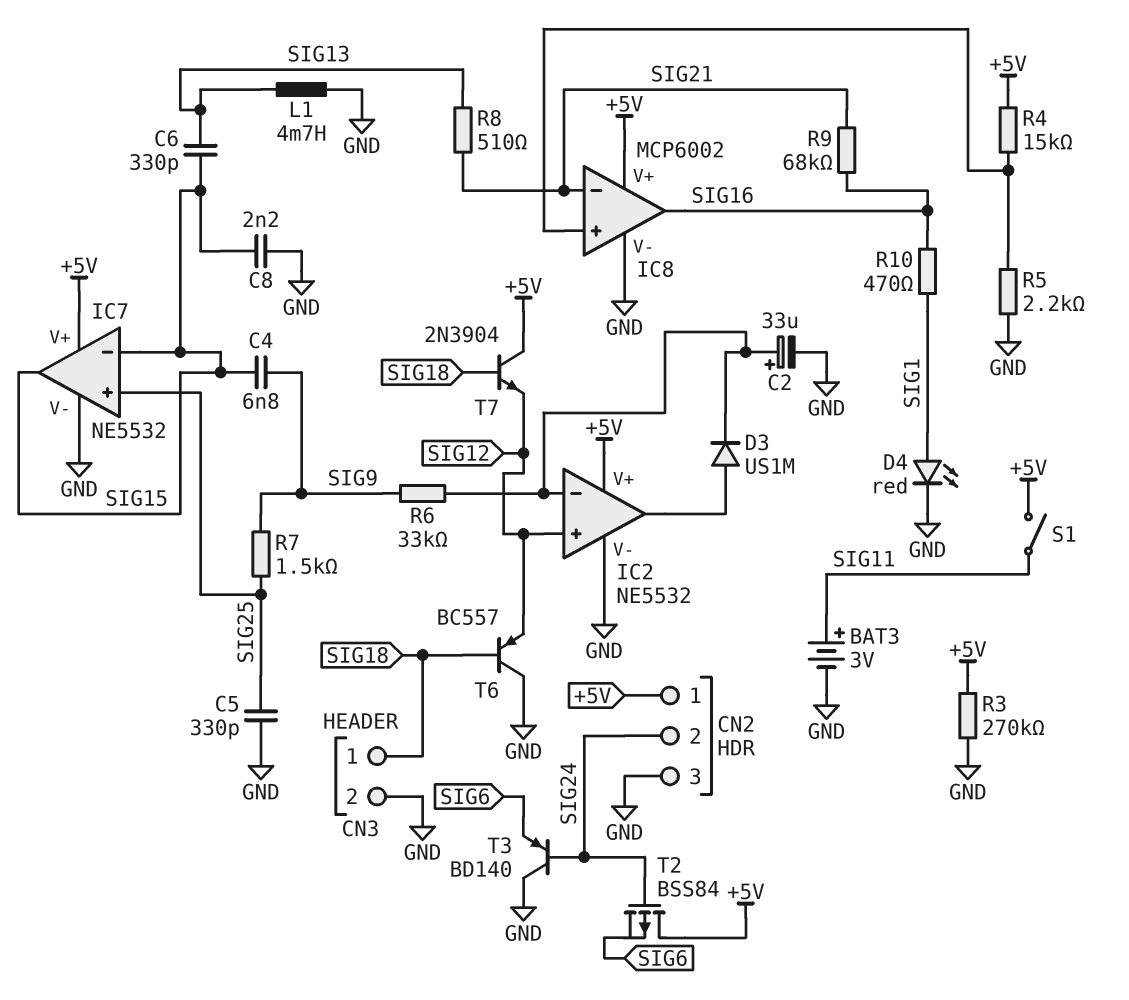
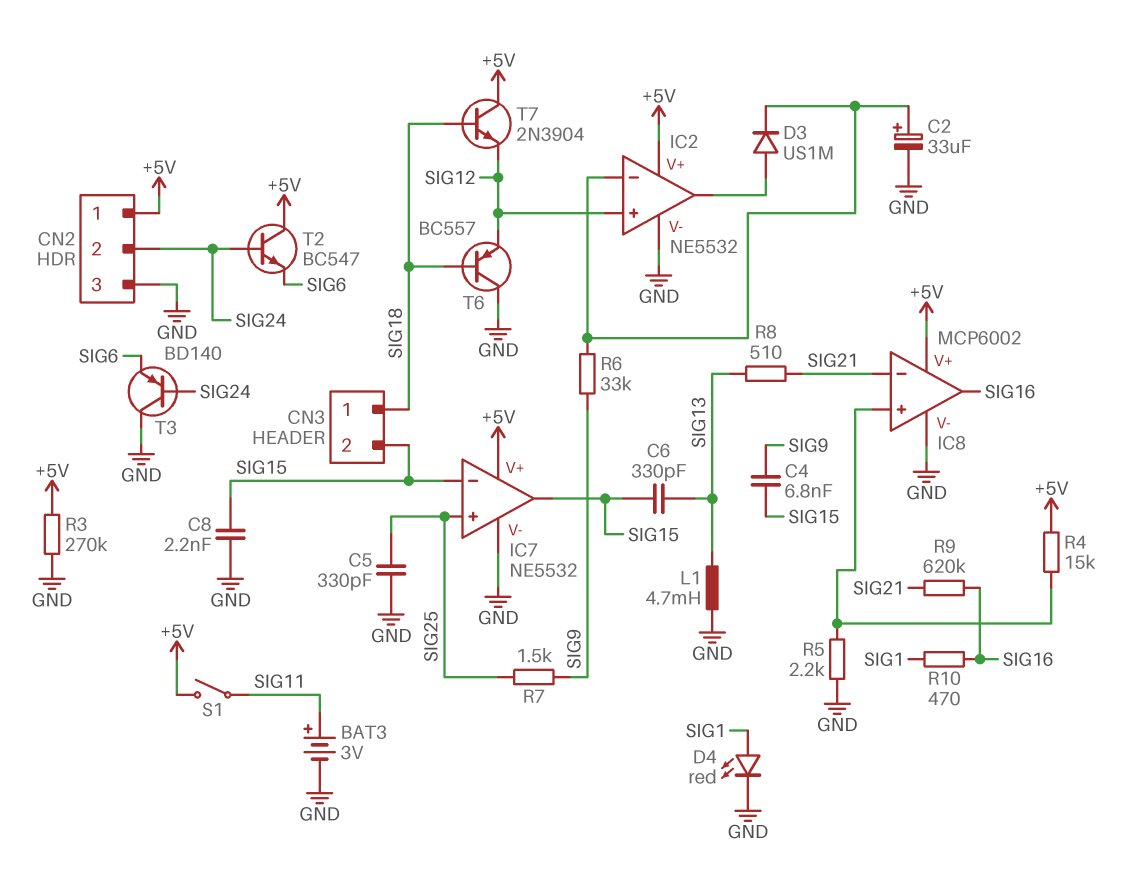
CN3 pin 2: GND -> SIG15
R9: 68k (SIG16, SIG21) -> 620k (SIG16, SIG21)
T2: PMOS BSS84 (G SIG24, D +5V, S SIG6) -> NPN BC547 (B SIG24, C +5V, E SIG6)

